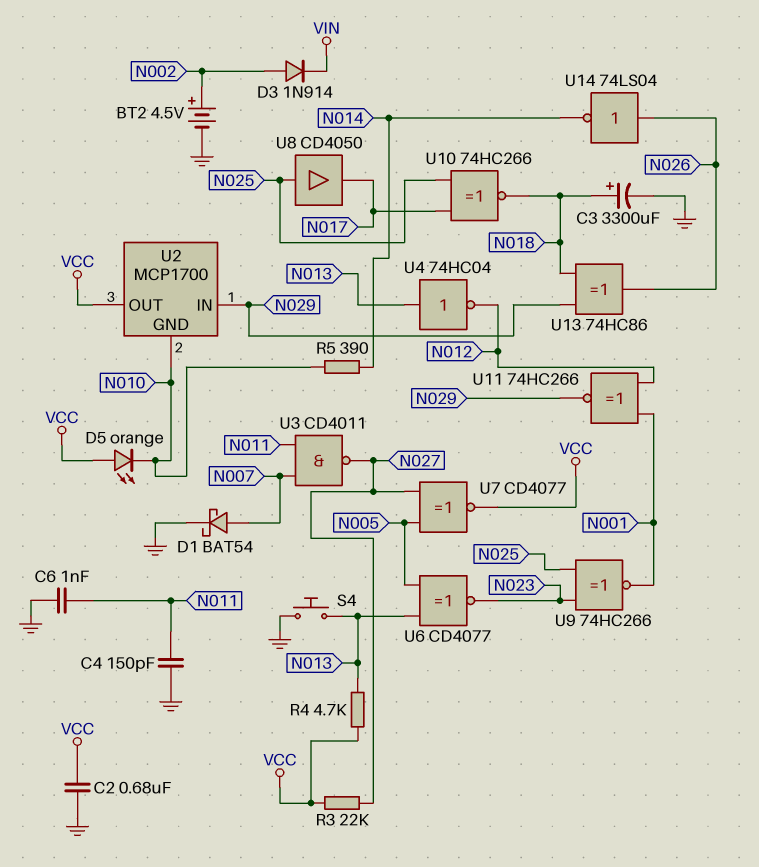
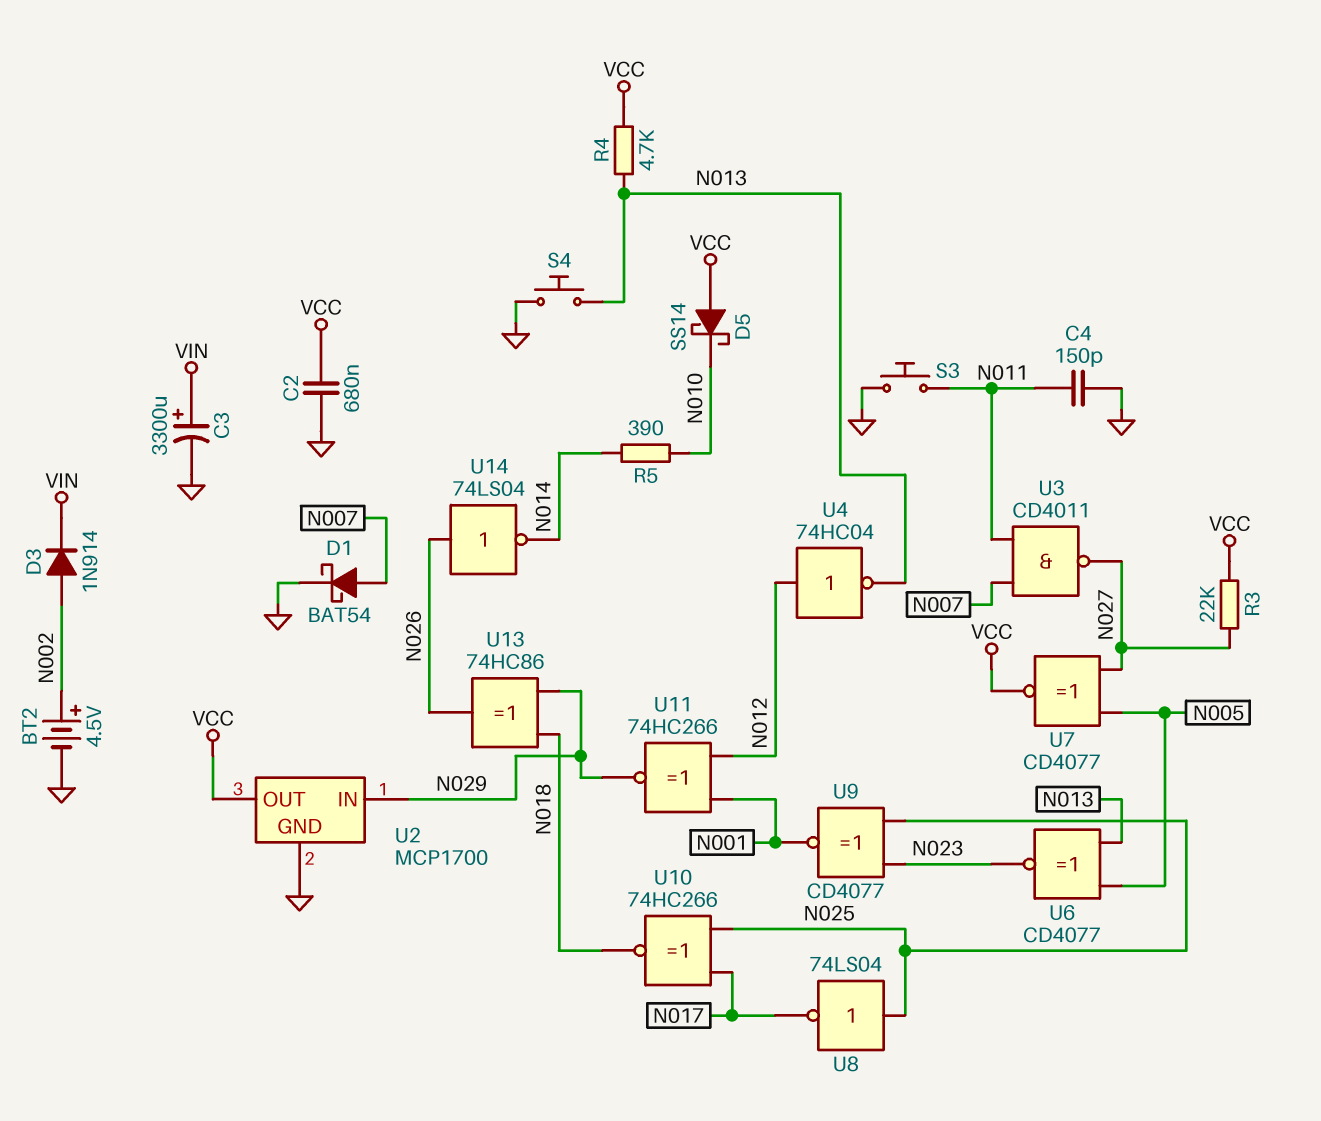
C3: 3300uF (plus N018, minus GND) -> 3300uF (plus VIN, minus GND)
C6: 1nF (GND, N011) -> none
D5: LED orange (A VCC, K N010) -> schottky SS14 (A VCC, K N010)
S3: none -> button (GND, N011)
U2 pin GND: N010 -> GND
U4: NOT 74HC04 (in N013, out N012) -> NOT 74HC04 (in N012, out N013)
U8: buffer CD4050 (in N025, out N017) -> NOT 74LS04 (in N025, out N017)
U9: XNOR 74HC266 (in N023, in N025, out N001) -> XNOR CD4077 (in N023, in N025, out N001)

